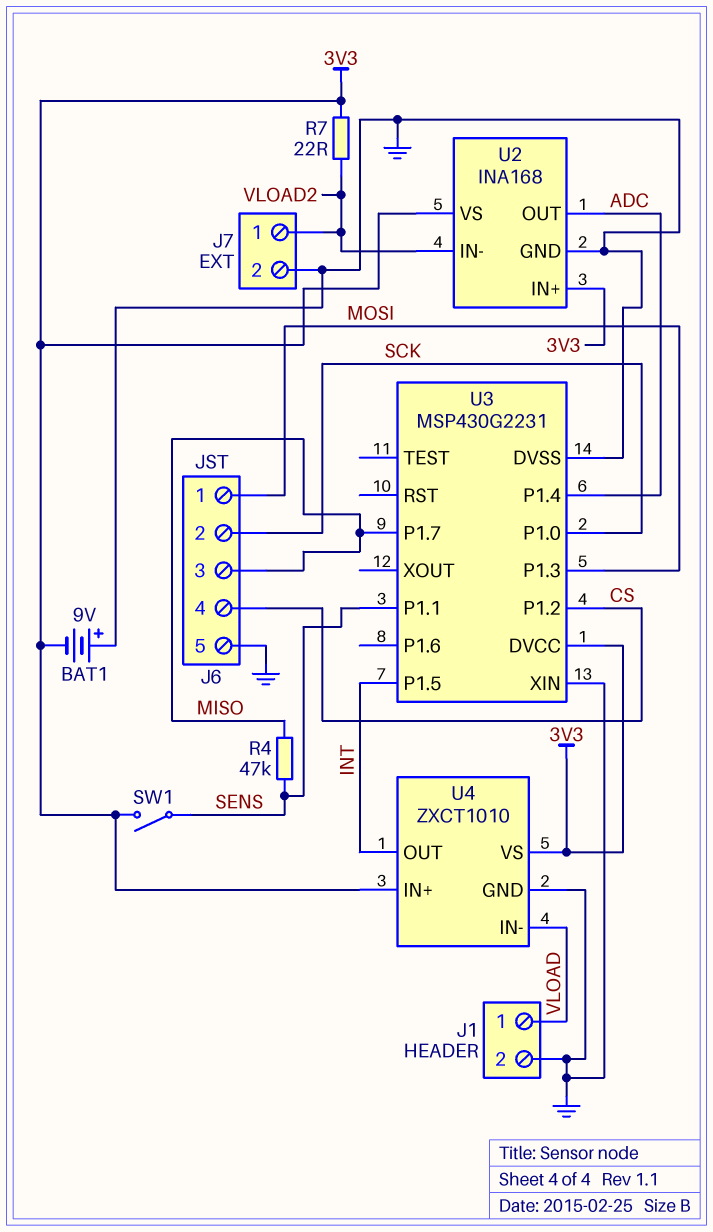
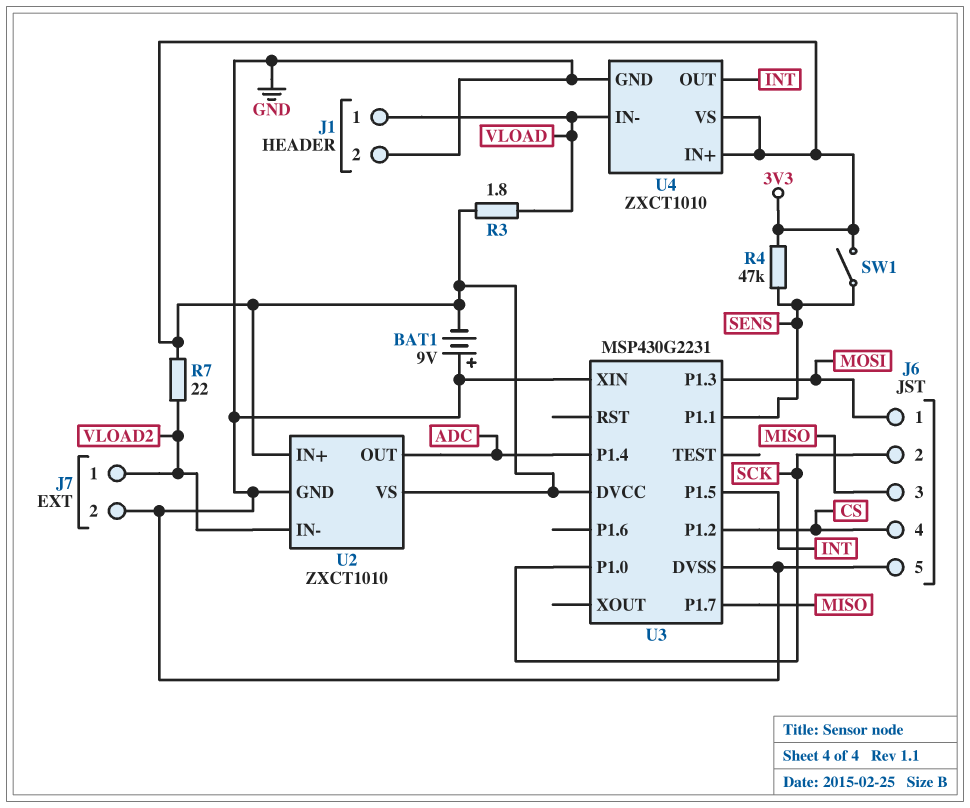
R3: none -> 1.8 (3V3, VLOAD)
R4: 47k (MISO, SENS) -> 47k (3V3, SENS)
U2: INA168 -> ZXCT1010

